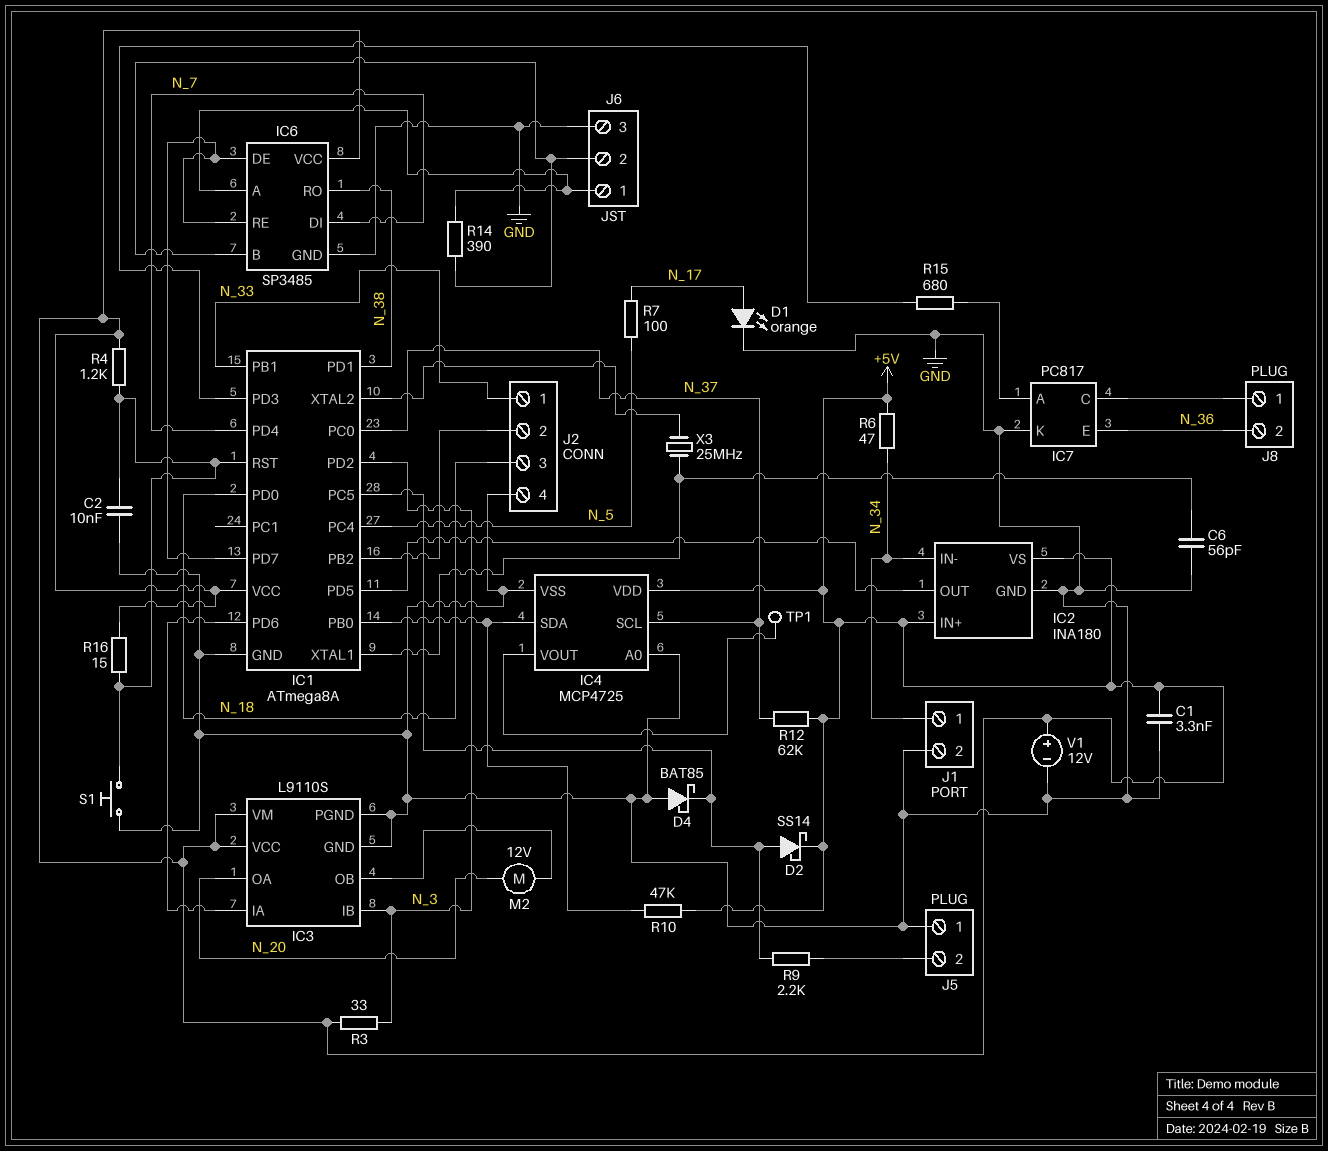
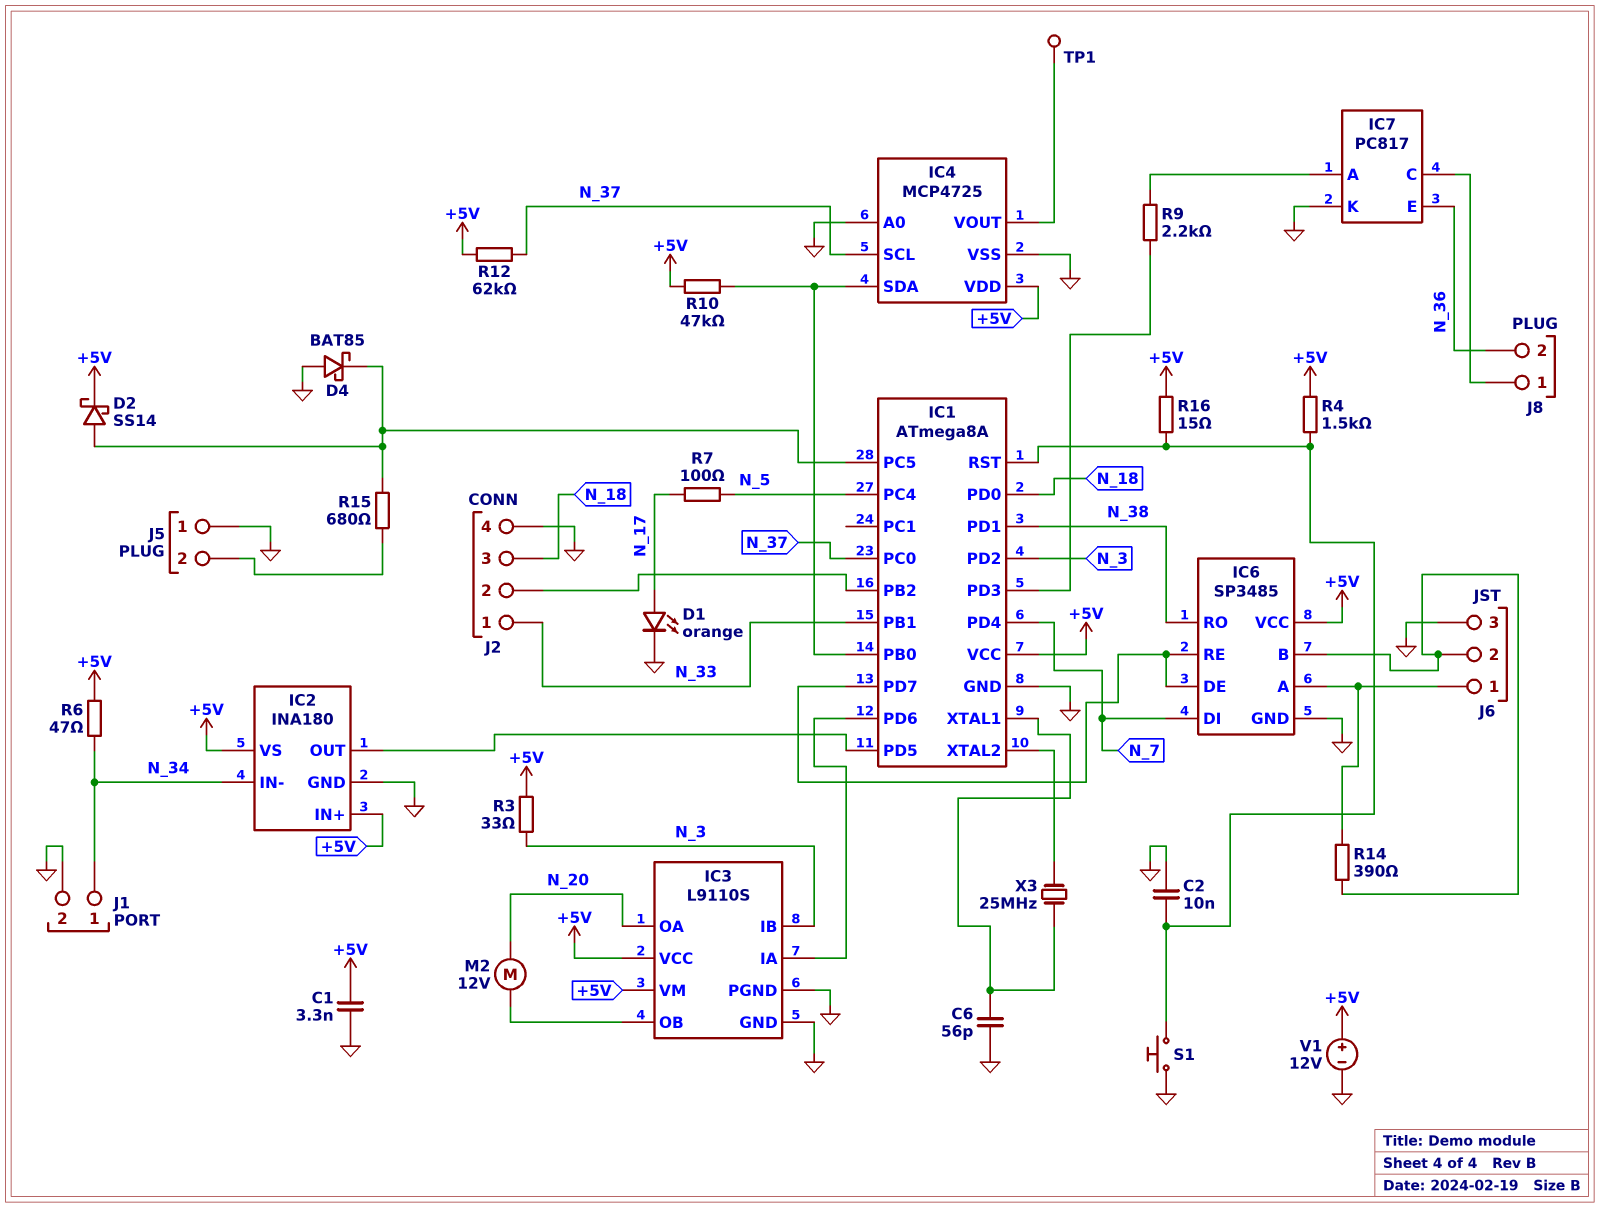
R4: 1.2k (+5V, IC1/RST) -> 1.5k (+5V, IC1/RST)
R9: 2.2k (IC1/PC5, J5/2) -> 2.2k (IC1/PD3, IC7/A)
R15: 680 (IC1/PD3, IC7/A) -> 680 (IC1/PC5, J5/2)

